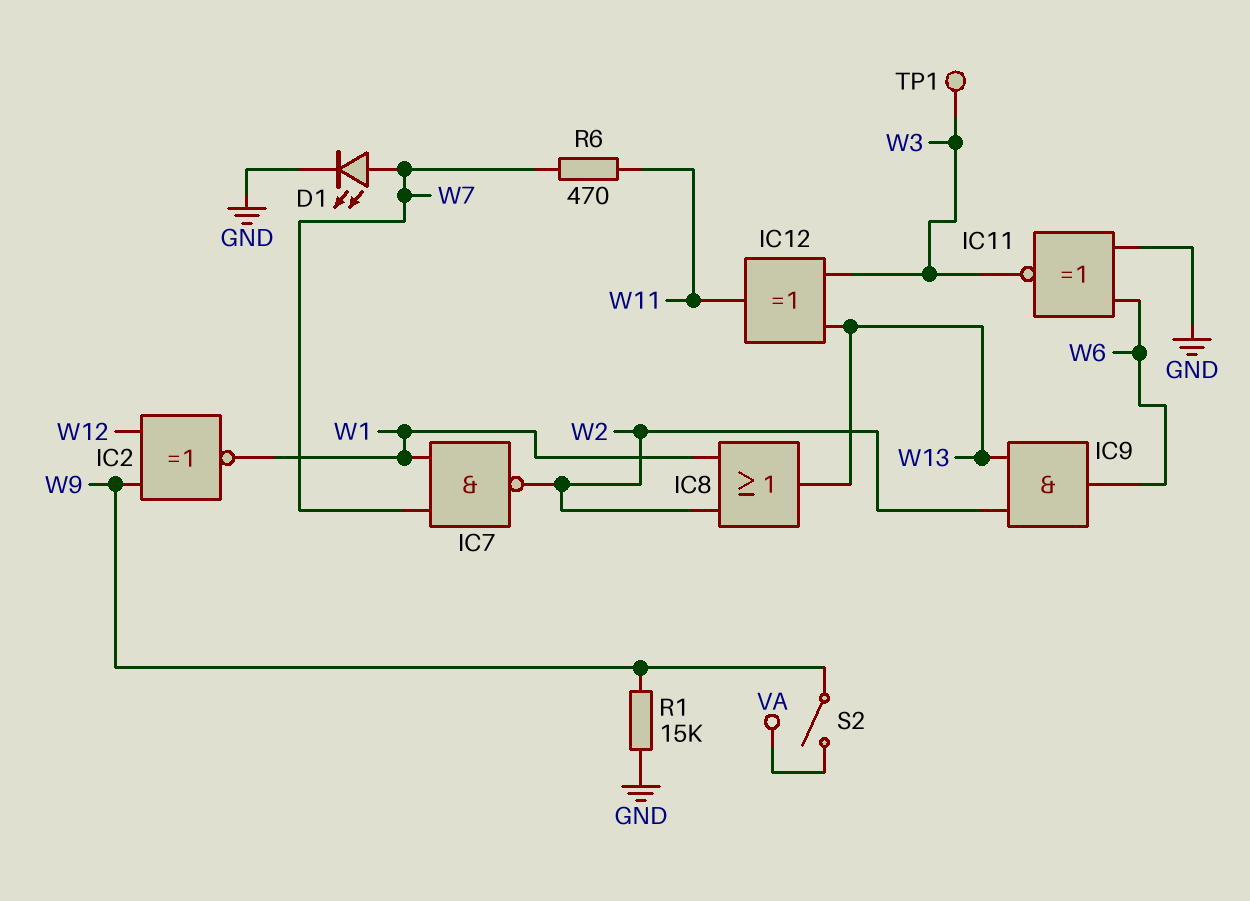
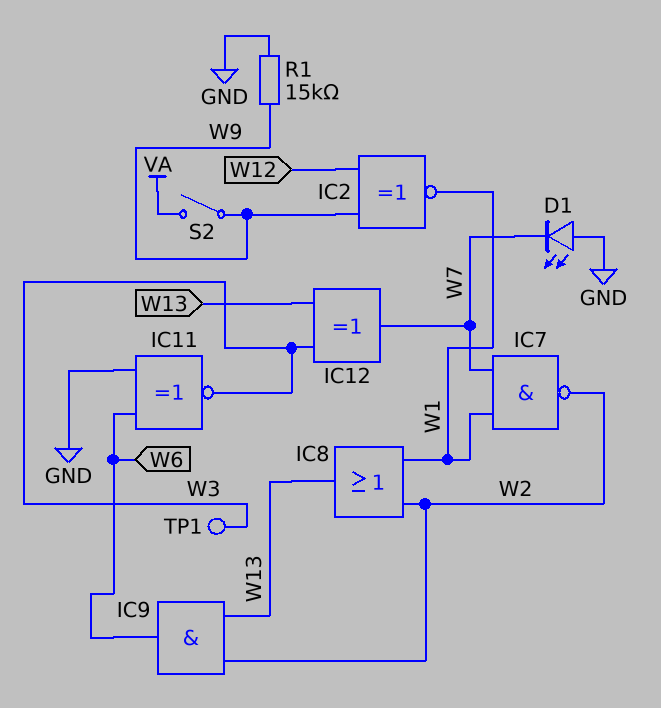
D1: LED (A W7, K GND) -> LED (A GND, K W7)
IC12: XOR (in W3, in W13, out W11) -> XOR (in W3, in W13, out W7)
R6: 470 (W7, W11) -> none

